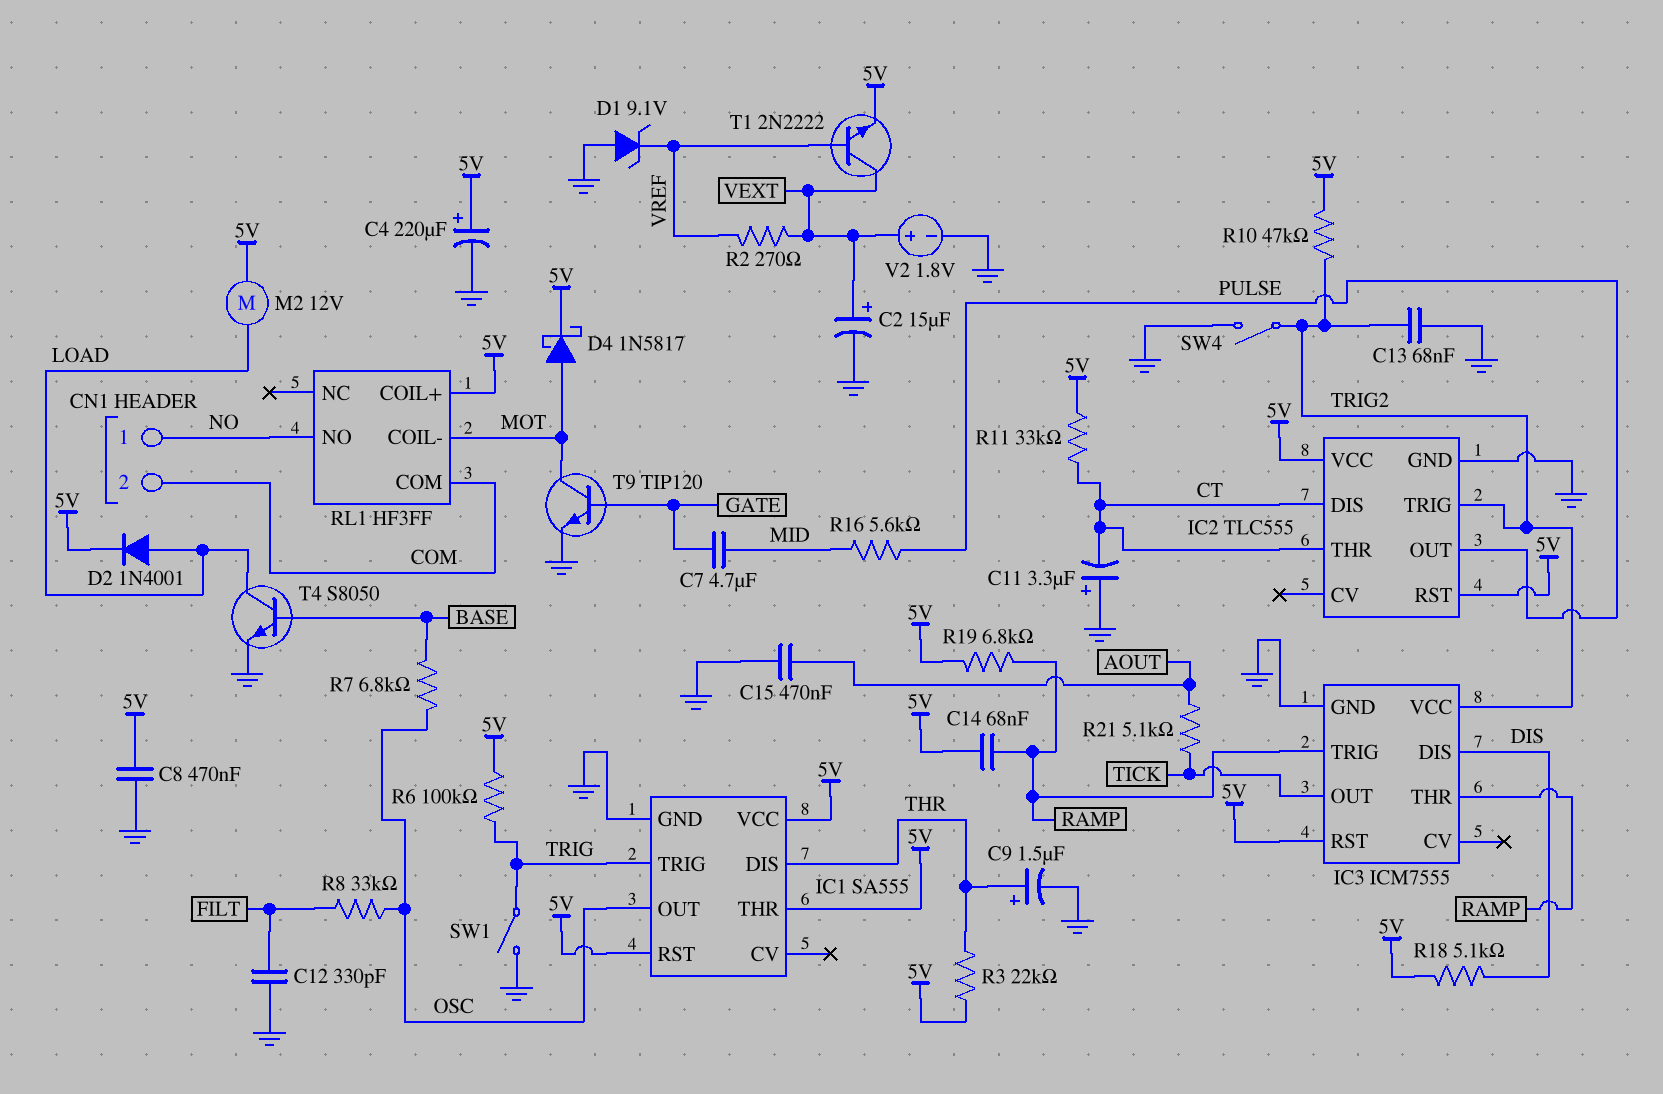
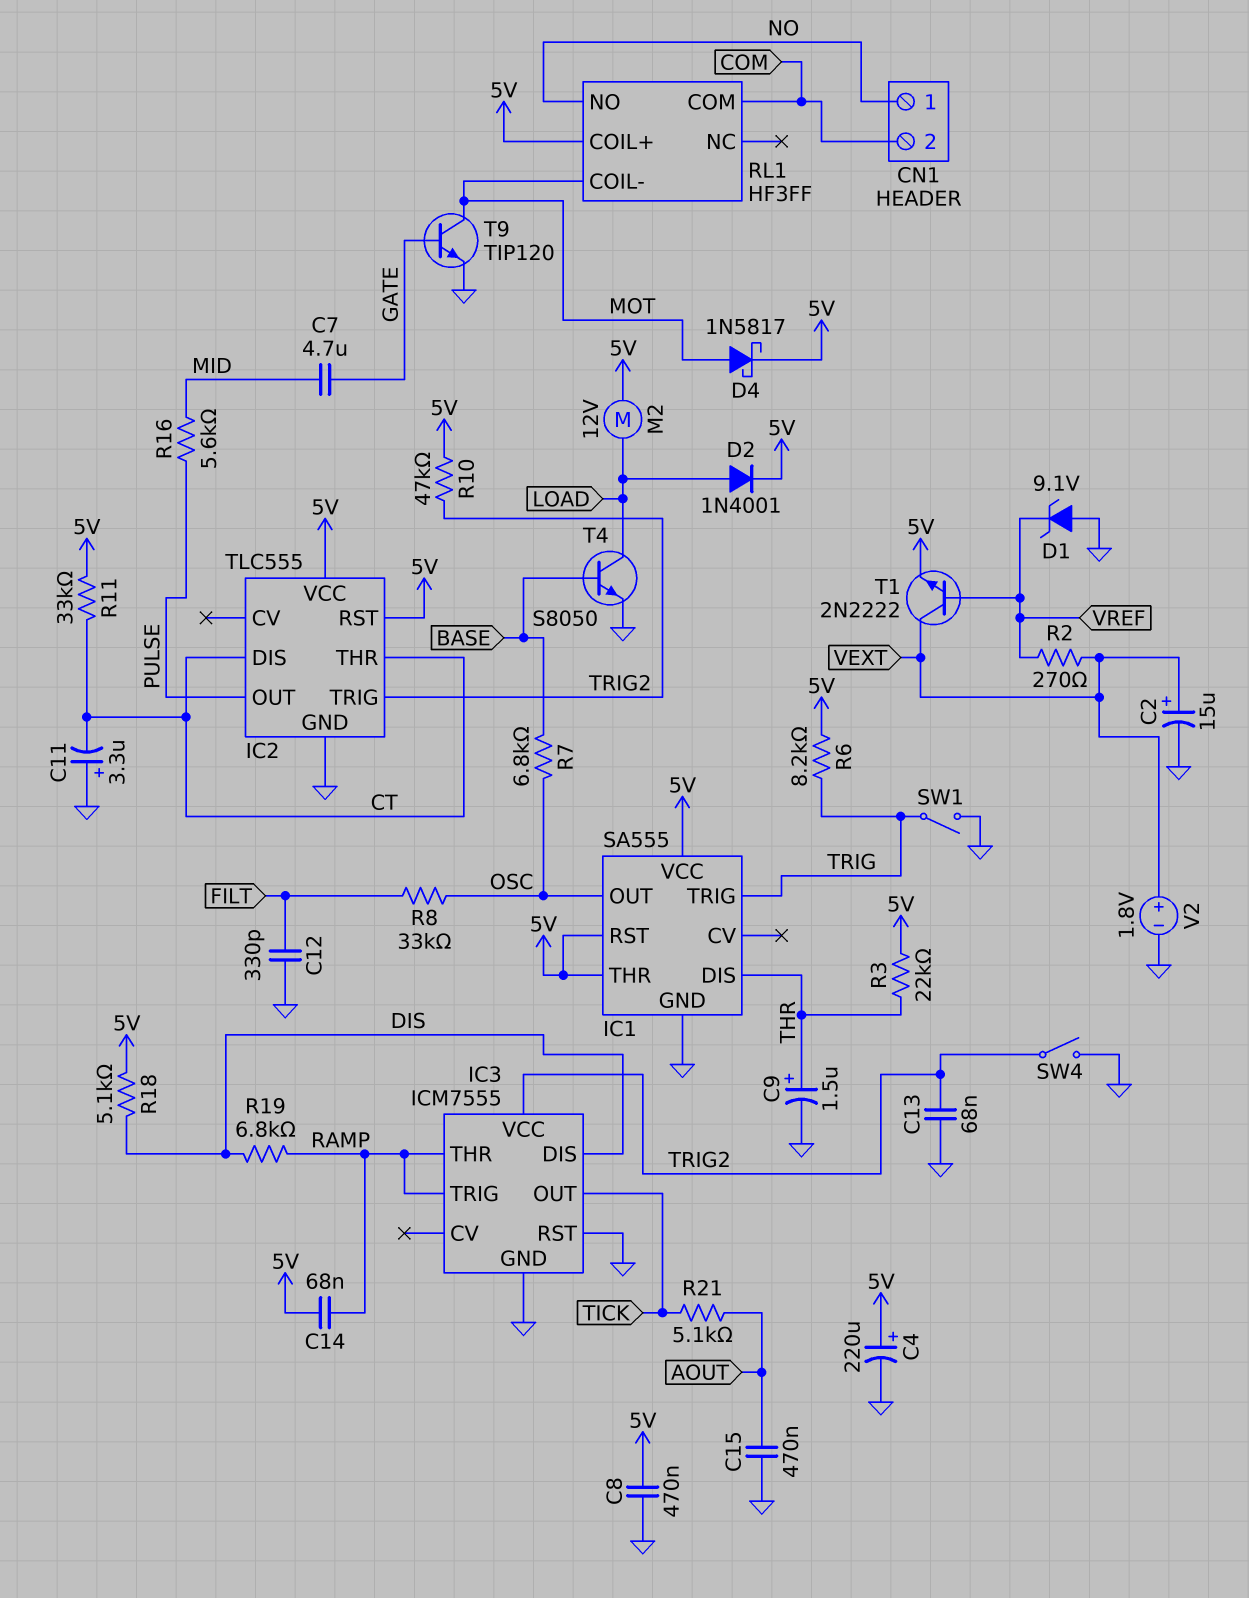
IC3 pin RST: 5V -> GND
R6: 100k (5V, TRIG) -> 8.2k (5V, TRIG)
R19: 6.8k (5V, RAMP) -> 6.8k (DIS, RAMP)

